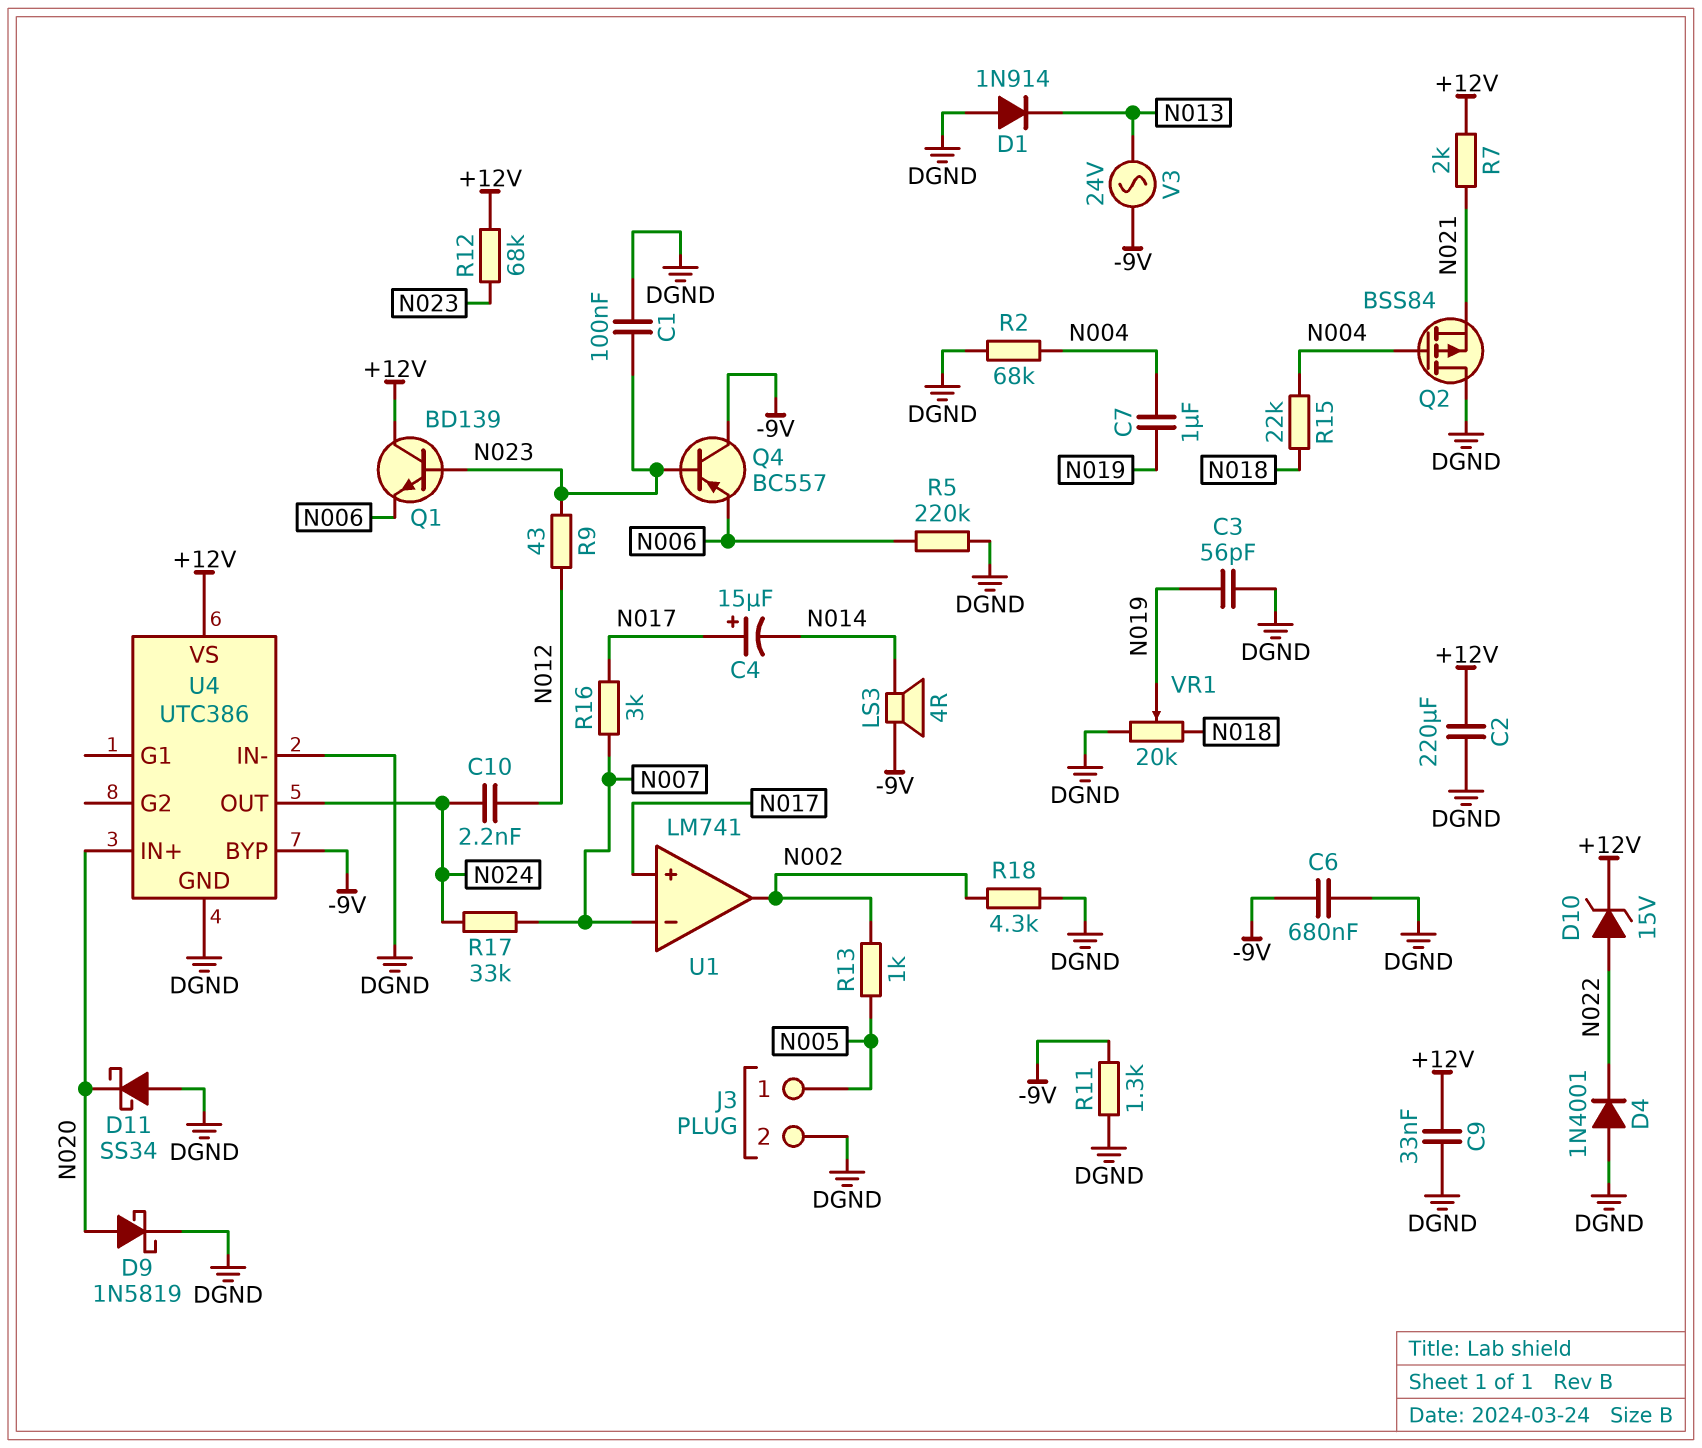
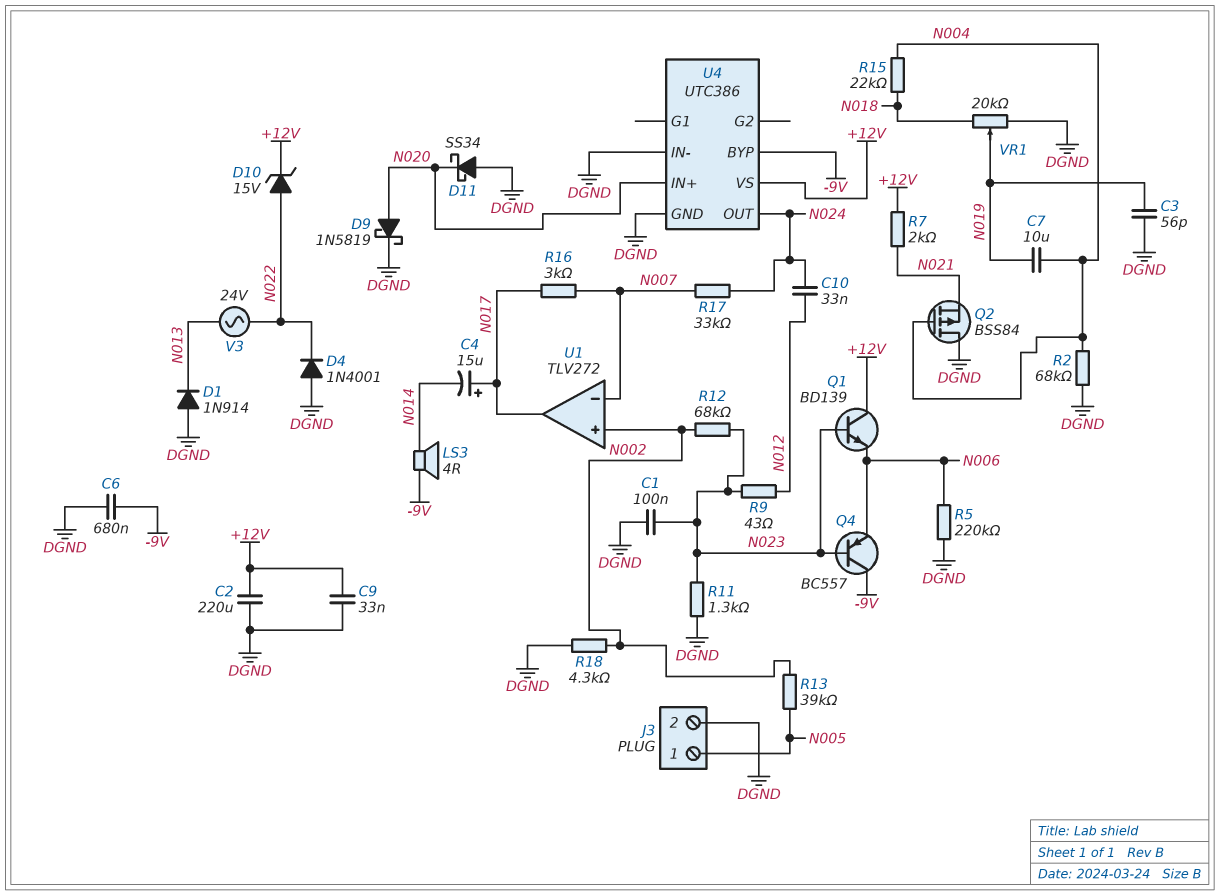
C7: 1uF (N004, N019) -> 10uF (N004, N019)
C10: 2.2nF (N012, N024) -> 33nF (N012, N024)
R11: 1.3k (-9V, DGND) -> 1.3k (DGND, N023)
R12: 68k (+12V, N023) -> 68k (N002, N023)
R13: 1k (N002, N005) -> 39k (N002, N005)
U1: LM741 -> TLV272
U1 pin in+: N017 -> N002
U1 pin out: N002 -> N017
V3: AC 24V (-9V, N013) -> AC 24V (N013, N022)

